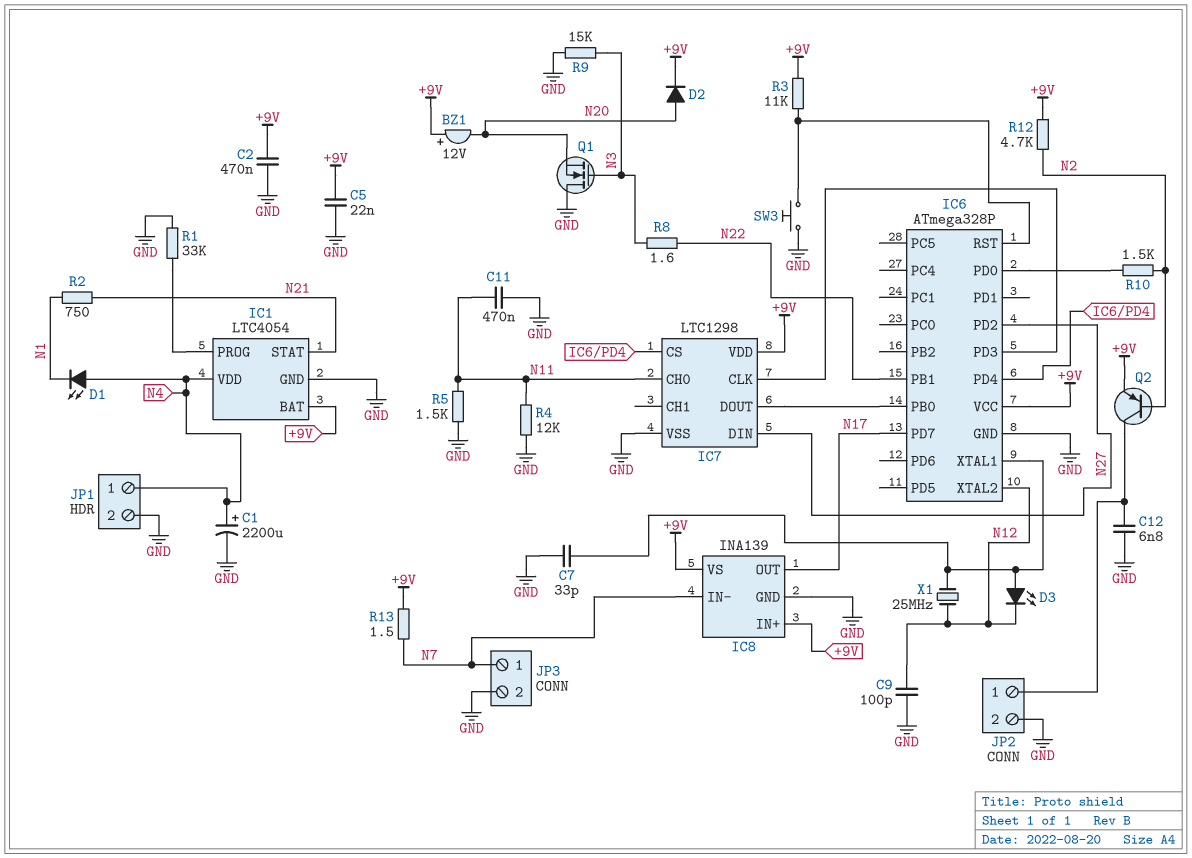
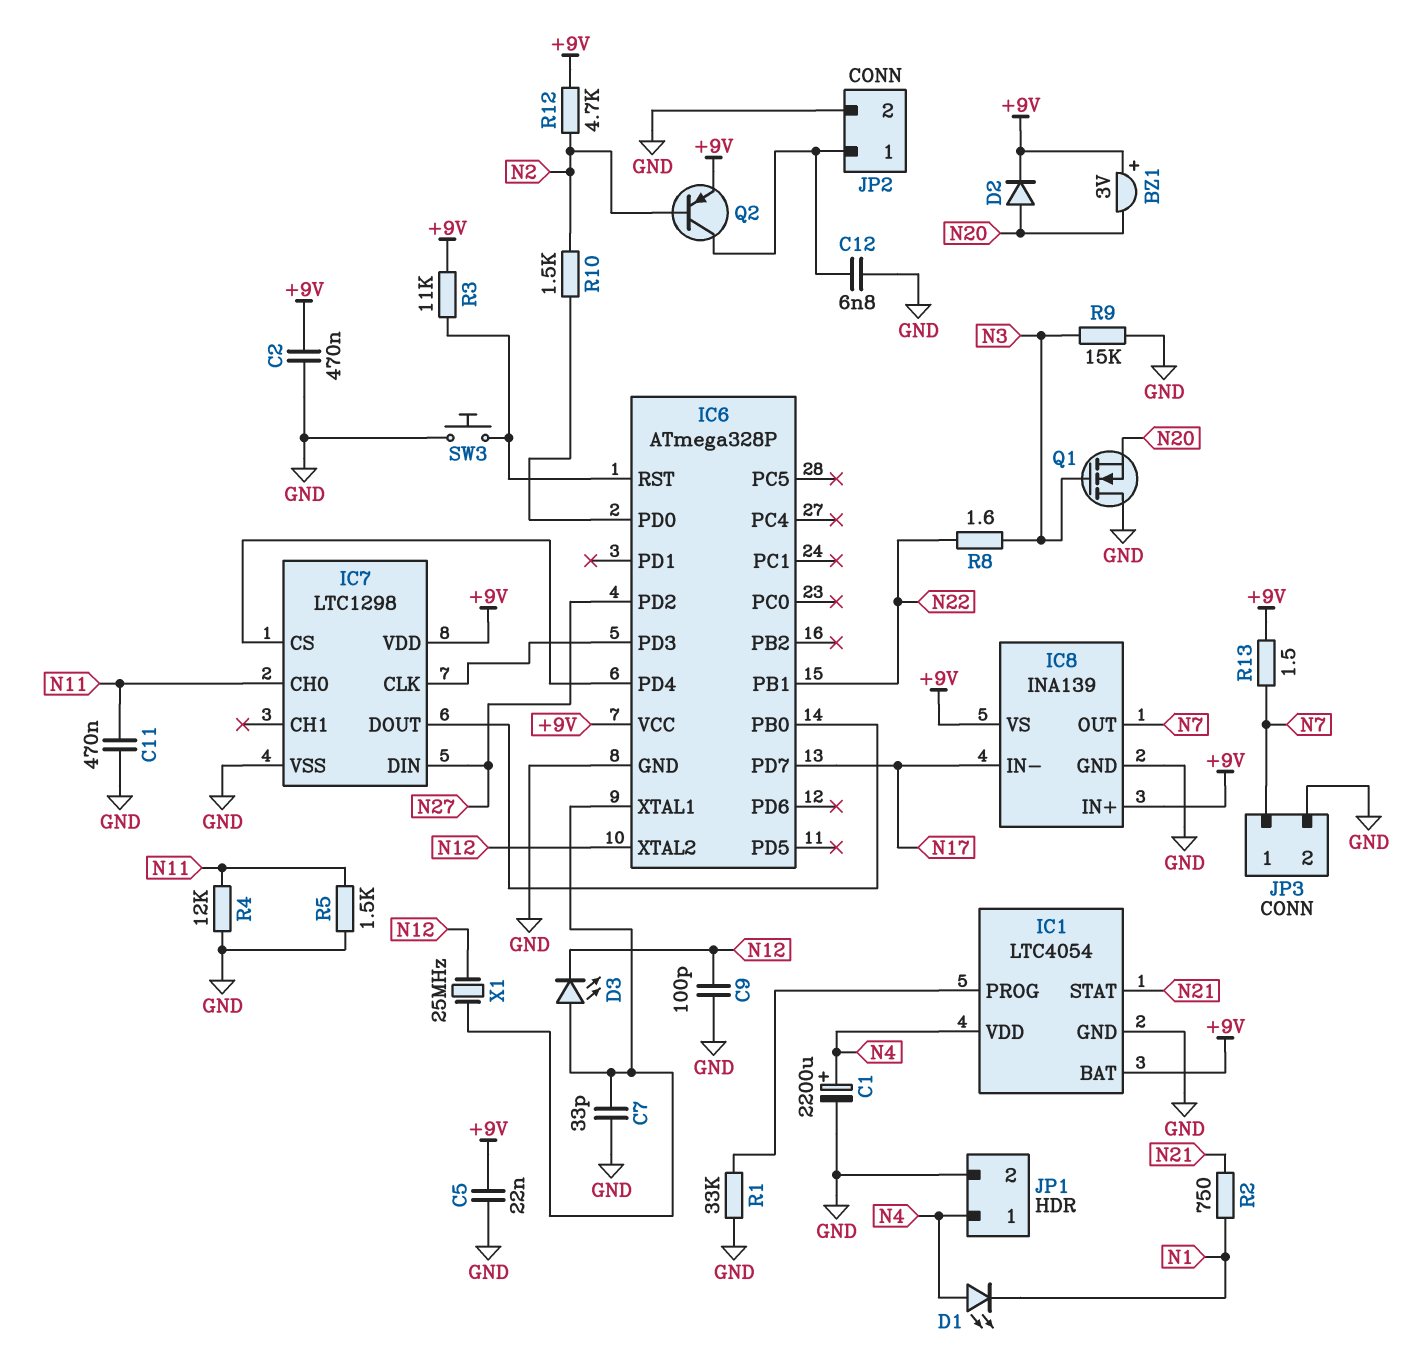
BZ1: buzzer 12V (plus +9V, minus N20) -> buzzer 3V (plus +9V, minus N20)
IC8 pin IN-: N7 -> N17
IC8 pin OUT: N17 -> N7

